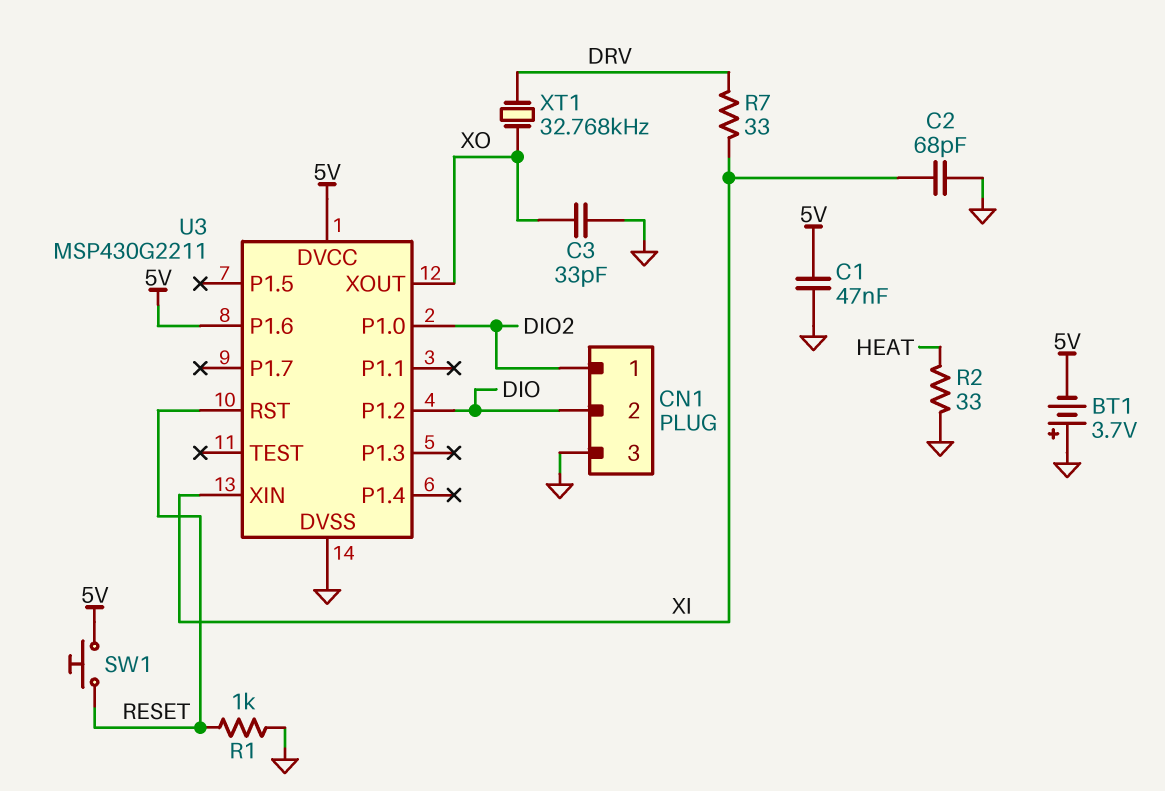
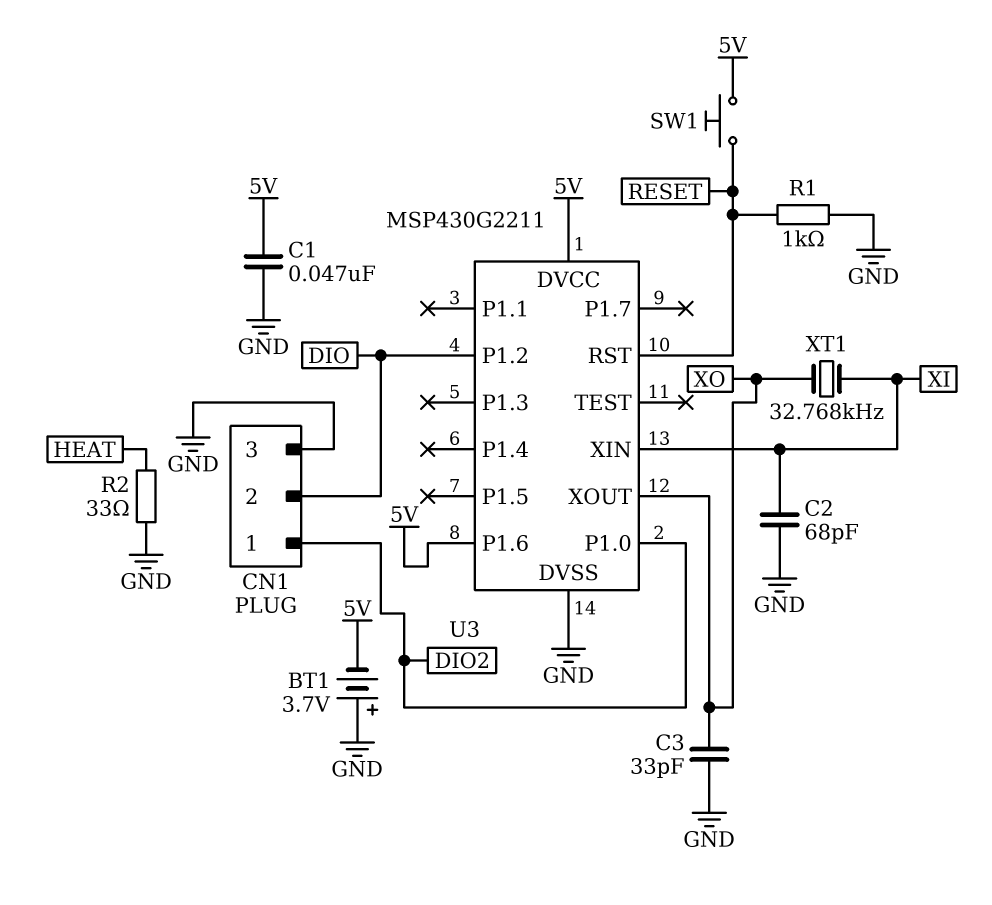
R7: 33 (DRV, XI) -> none
XT1: 32.768kHz (DRV, XO) -> 32.768kHz (XI, XO)

